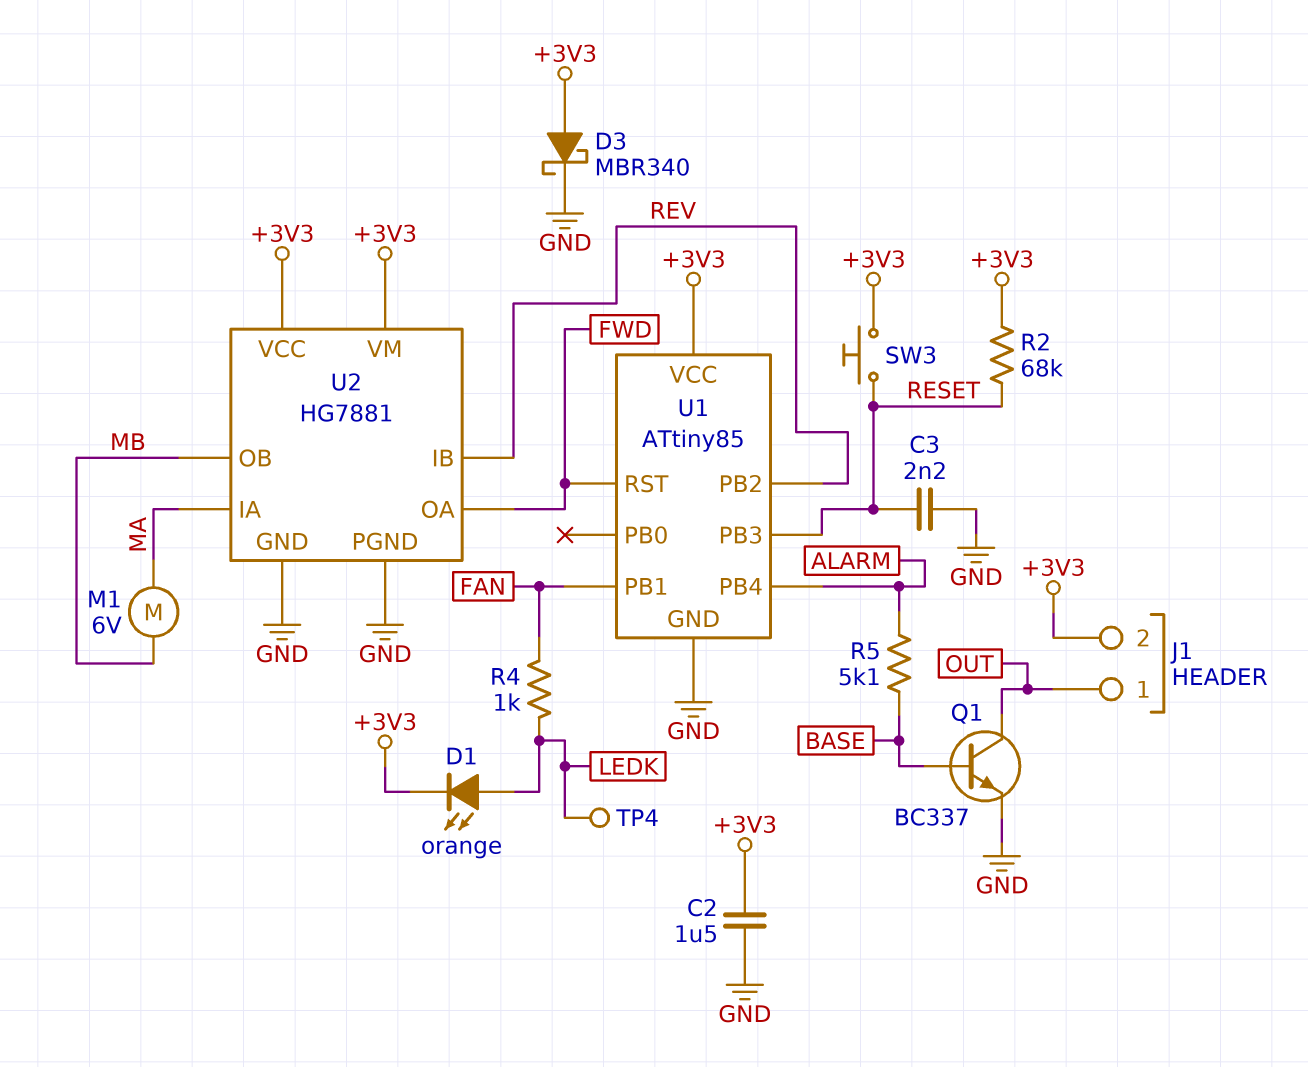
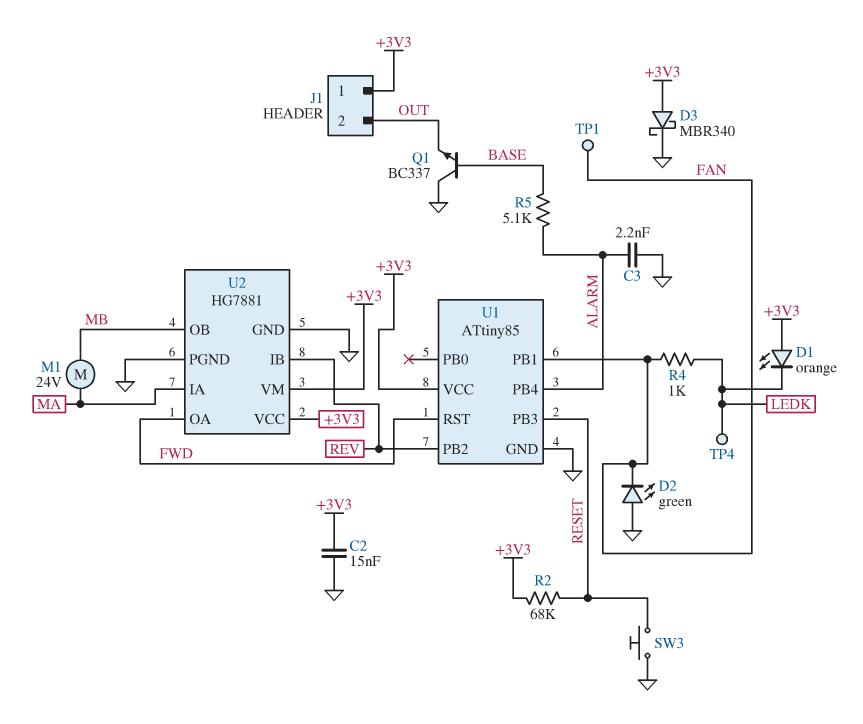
C2: 1.5uF (+3V3, GND) -> 15nF (+3V3, GND)
C3: 2.2nF (GND, RESET) -> 2.2nF (ALARM, GND)
D1: LED orange (A LEDK, K +3V3) -> LED orange (A +3V3, K LEDK)
D2: none -> LED green (A GND, K FAN)
J1 pin 1: OUT -> +3V3
J1 pin 2: +3V3 -> OUT
M1: motor 6V (MA, MB) -> motor 24V (MA, MB)
Q1: NPN BC337 (B BASE, C OUT, E GND) -> NPN BC337 (B BASE, C GND, E OUT)
SW3: button (+3V3, RESET) -> button (GND, RESET)
TP1: none -> test point (FAN)

